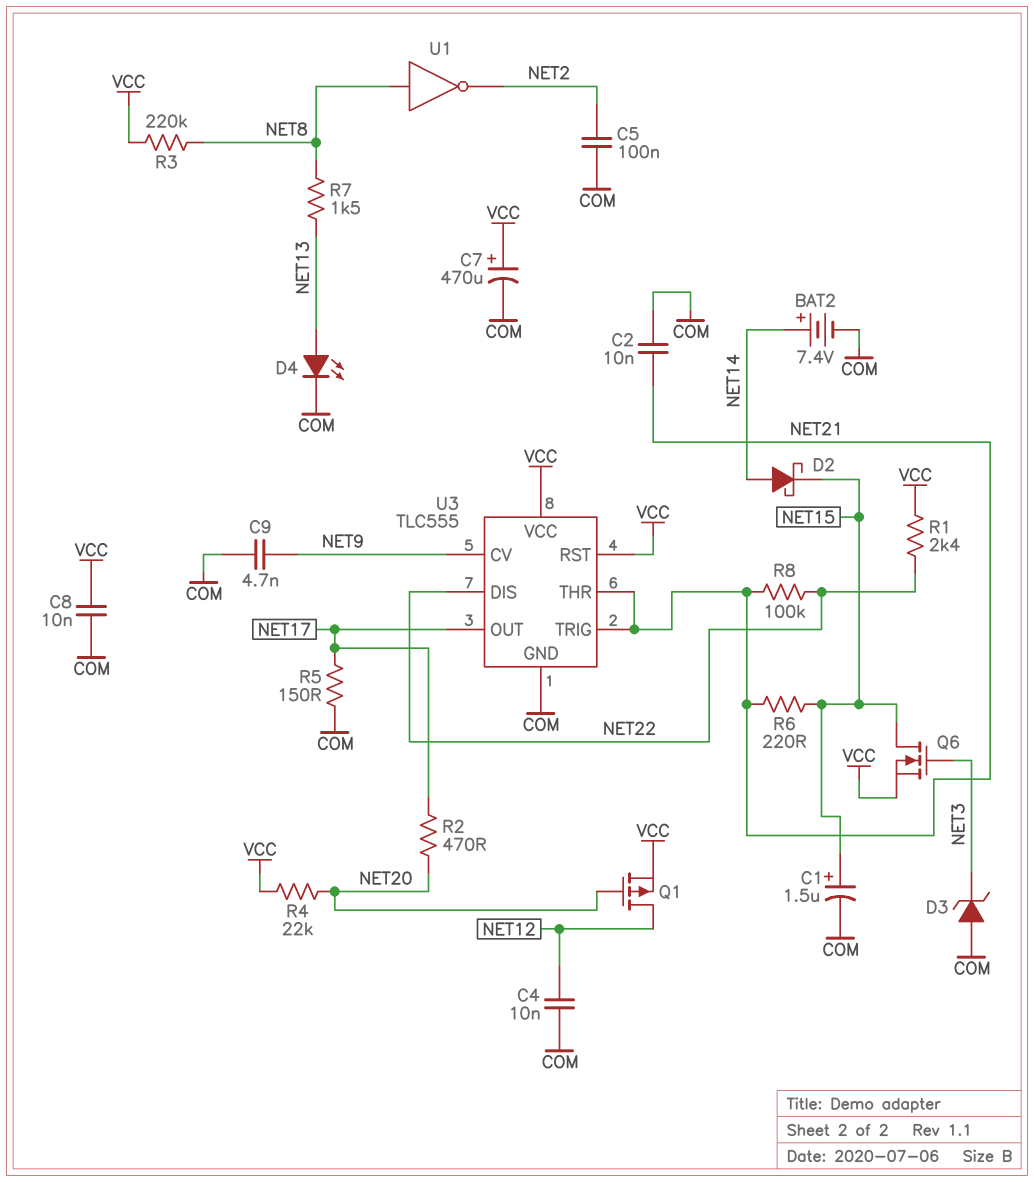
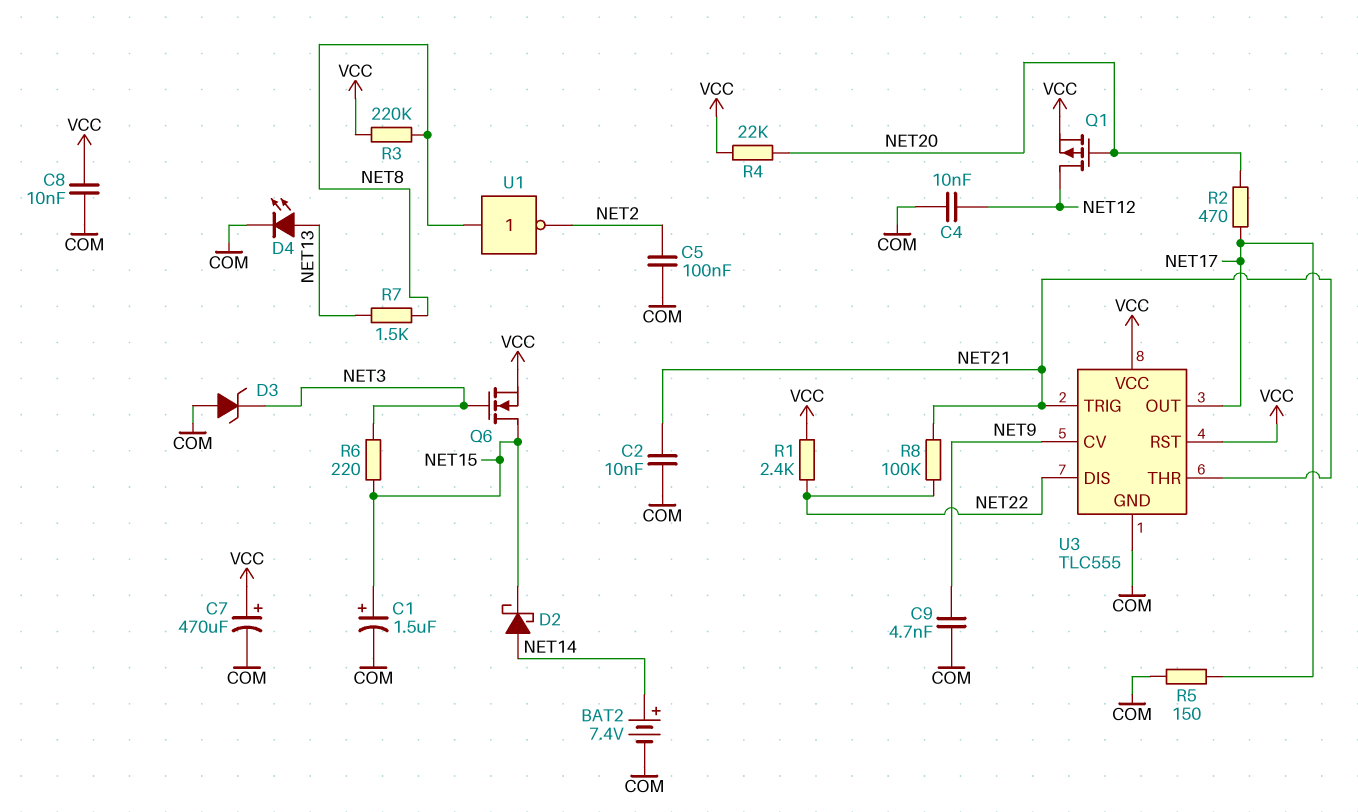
R6: 220 (NET15, NET21) -> 220 (NET3, NET15)

